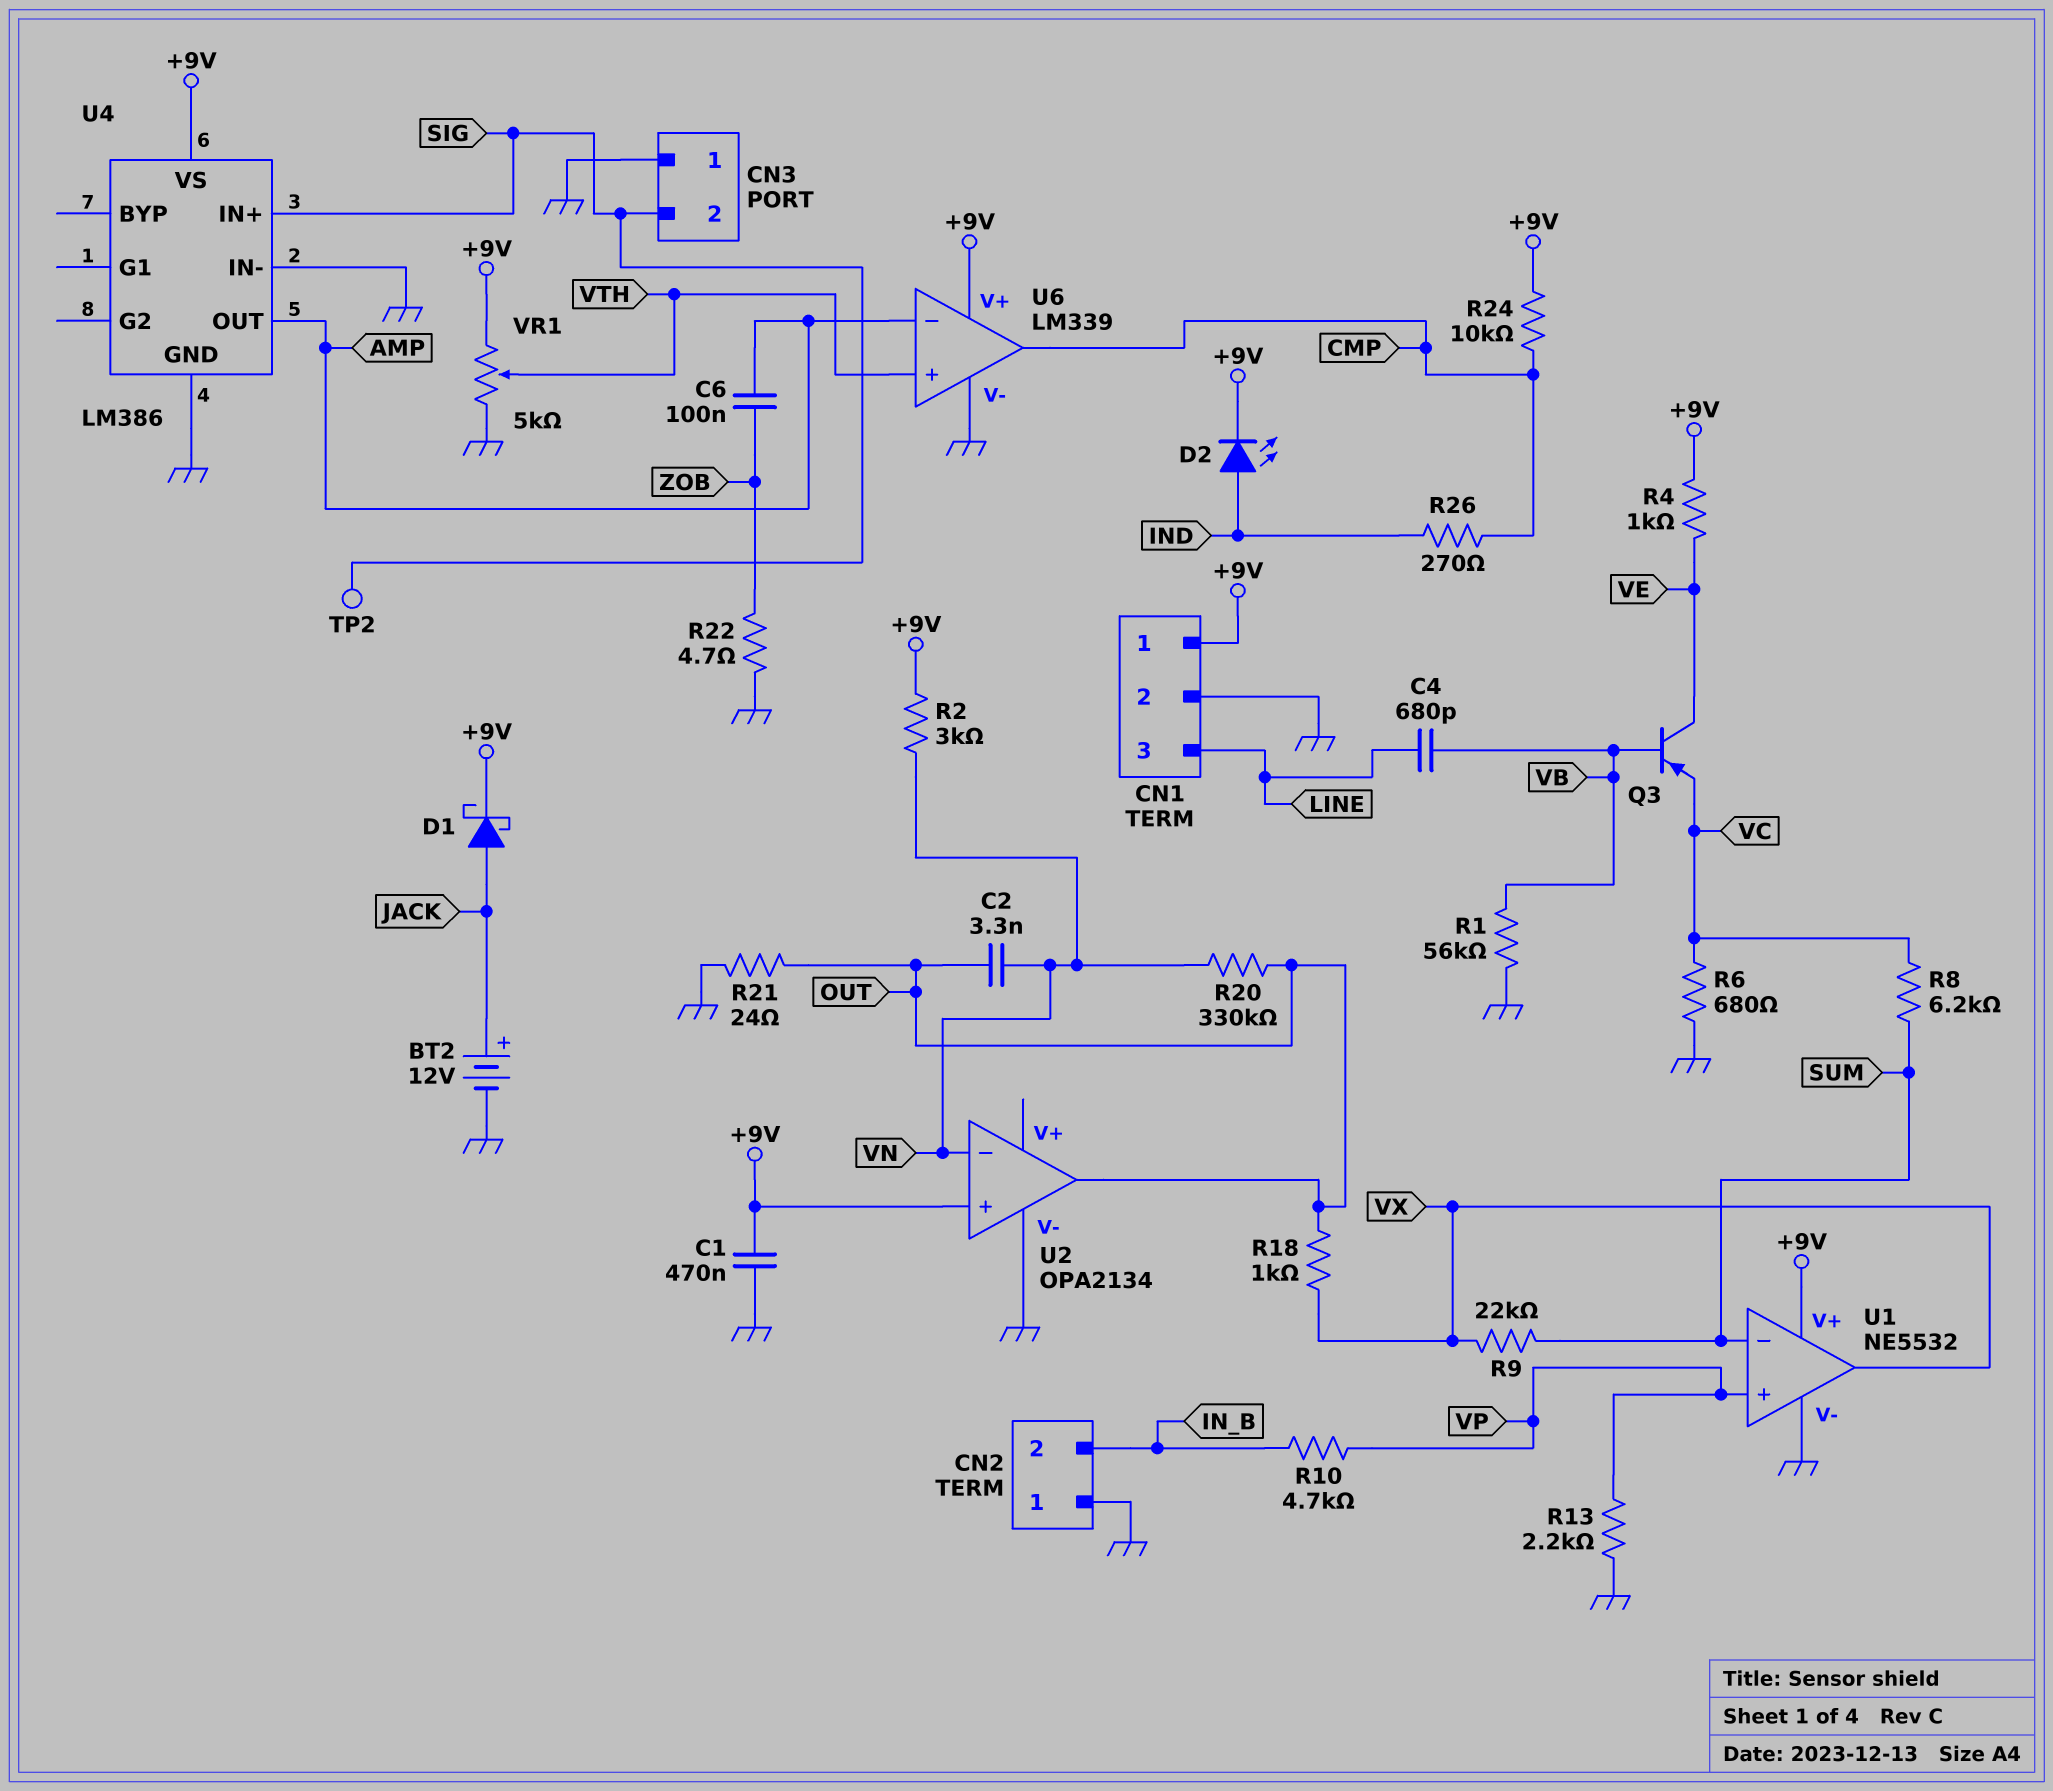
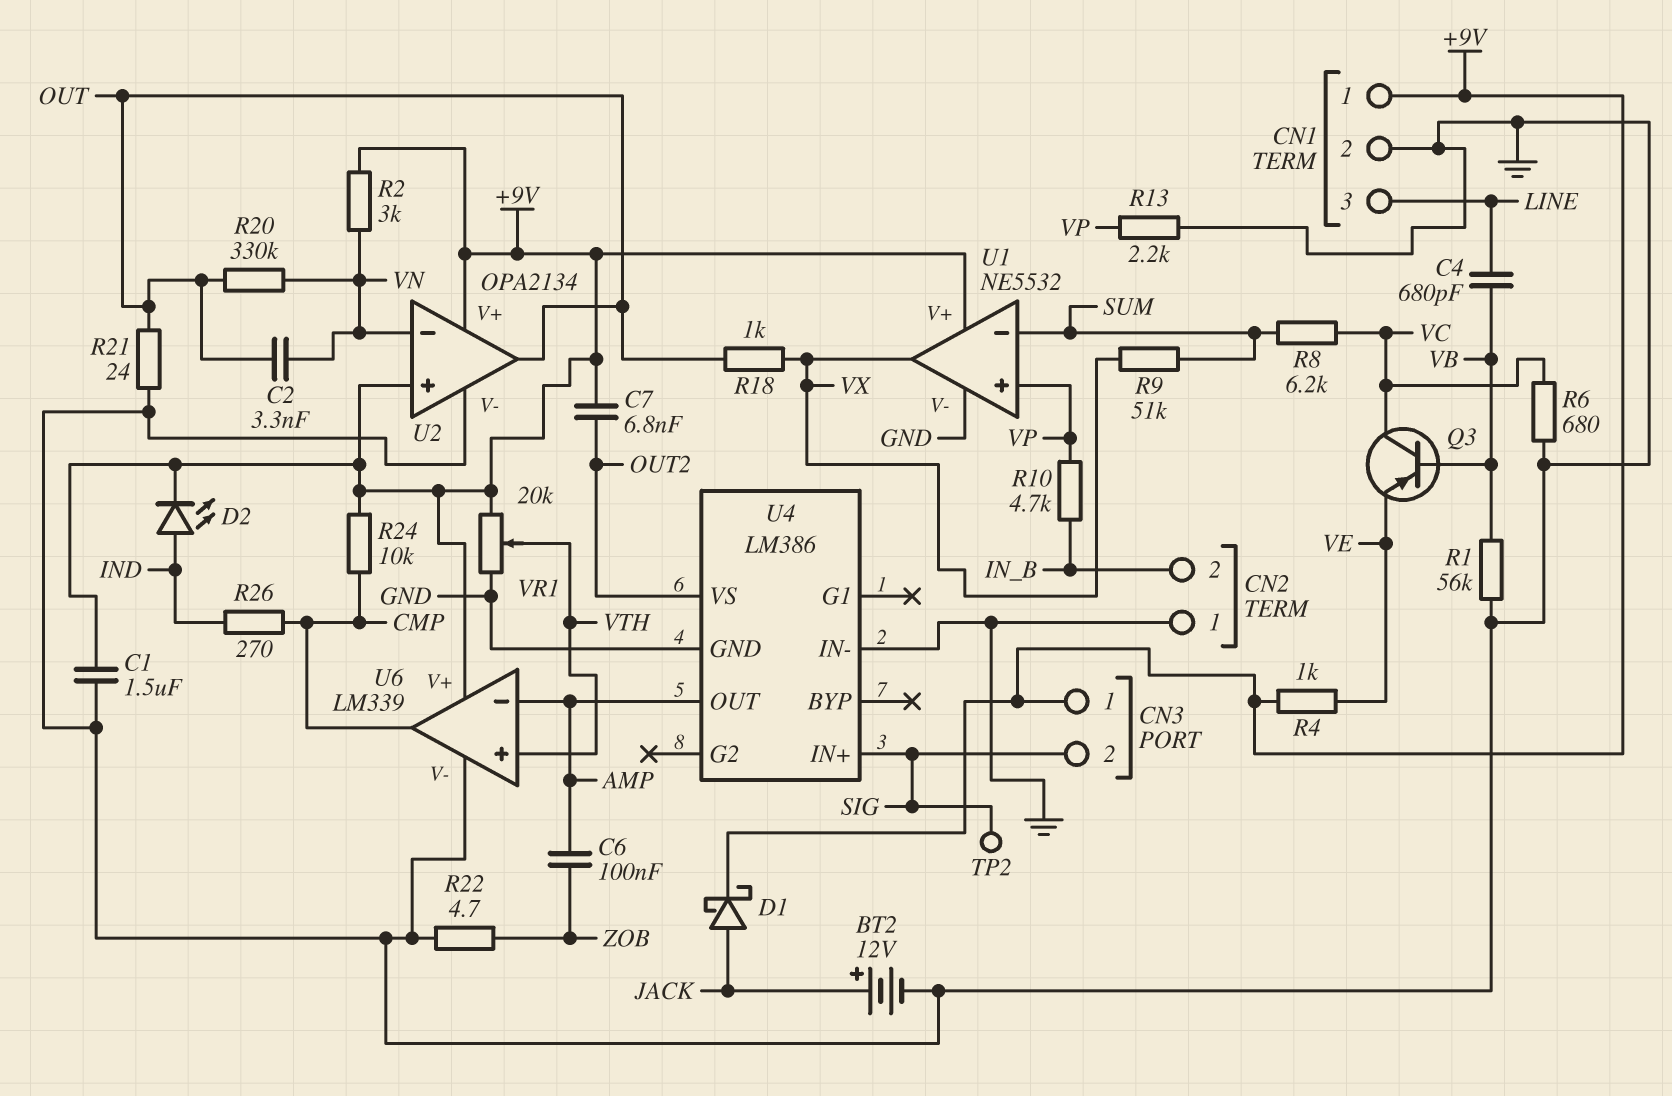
C1: 470nF (+9V, GND) -> 1.5uF (+9V, GND)
C7: none -> 6.8nF (+9V, OUT2)
CN3 pin 1: GND -> +9V
Q3: PNP (B VB, C VE, E VC) -> PNP (B VB, C VC, E VE)
R9: 22k (SUM, VX) -> 51k (SUM, VX)
U2 pin V+: none -> +9V
U4 pin VS: +9V -> OUT2
VR1: 5k (+9V, GND, wiper VTH) -> 20k (+9V, GND, wiper VTH)

